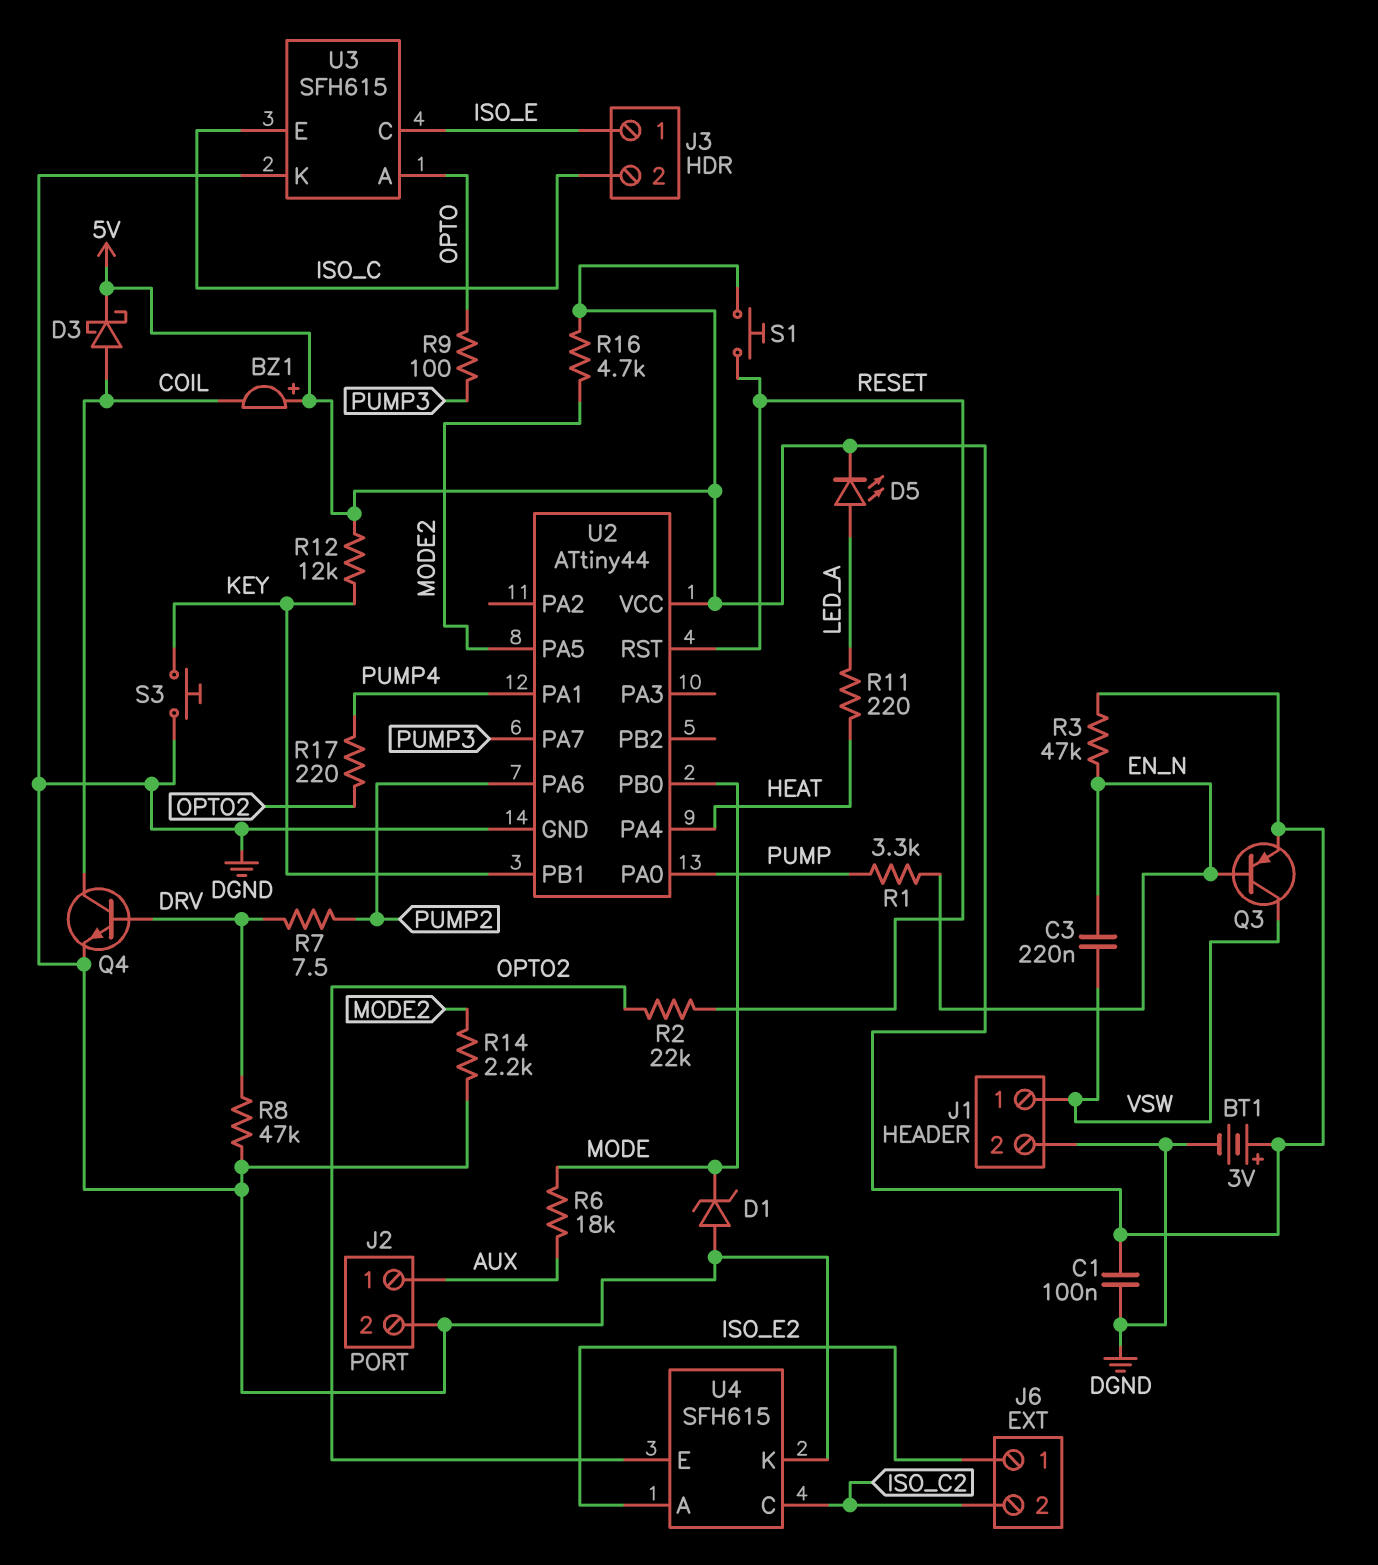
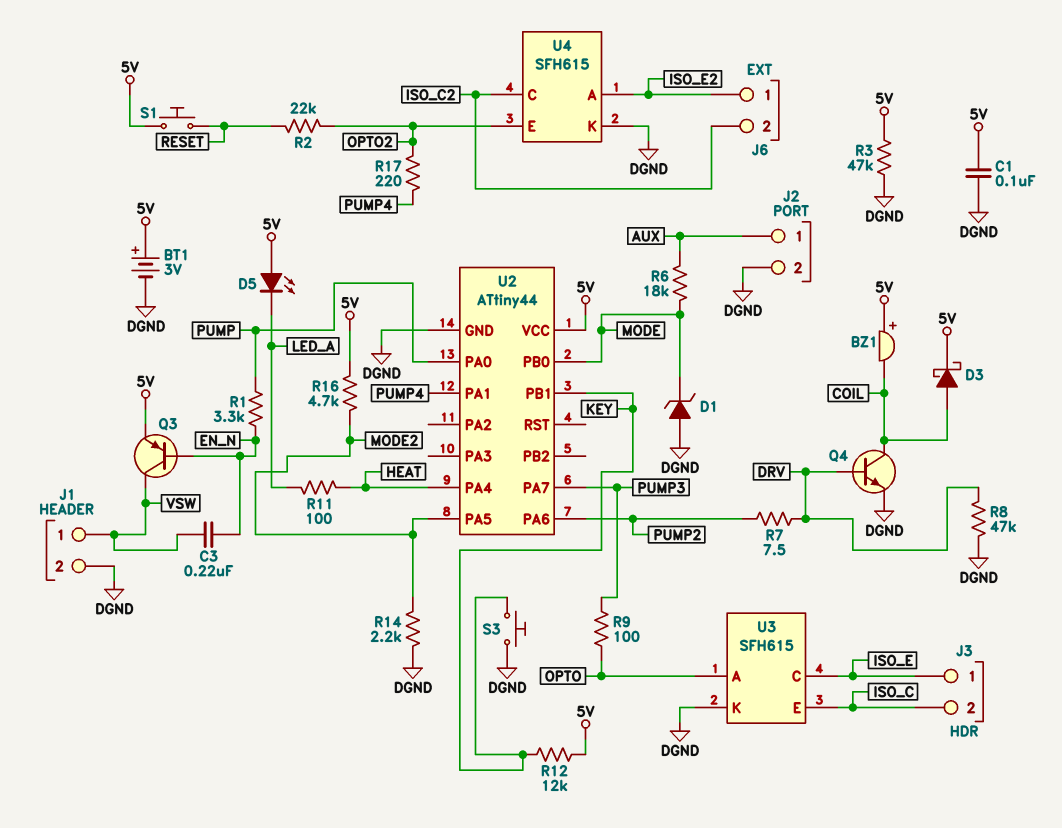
D5: LED (A LED_A, K 5V) -> LED (A 5V, K LED_A)
R3: 47k (5V, EN_N) -> 47k (5V, DGND)
R11: 220 (HEAT, LED_A) -> 100 (HEAT, LED_A)
U2 pin RST: RESET -> none

